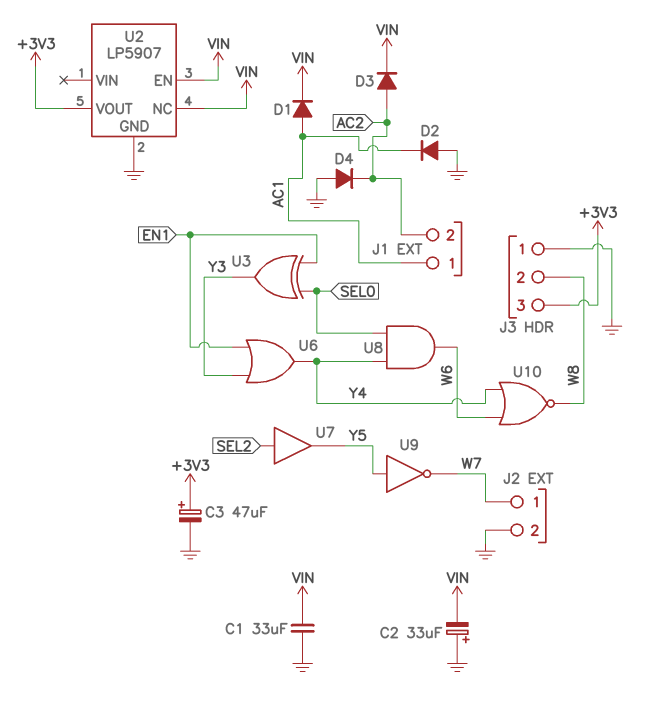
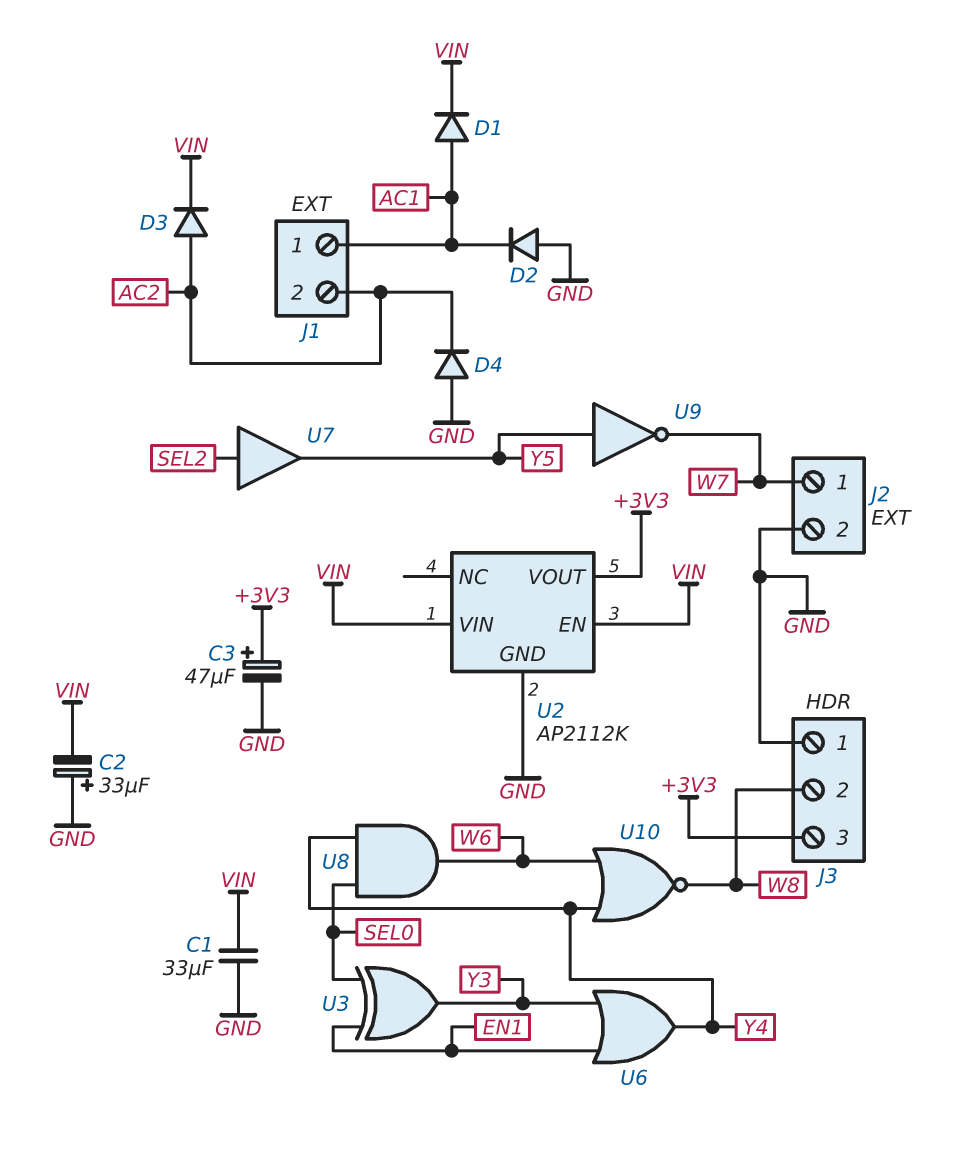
U2: LP5907 -> AP2112K
U2 pin NC: VIN -> none
U2 pin VIN: none -> VIN

